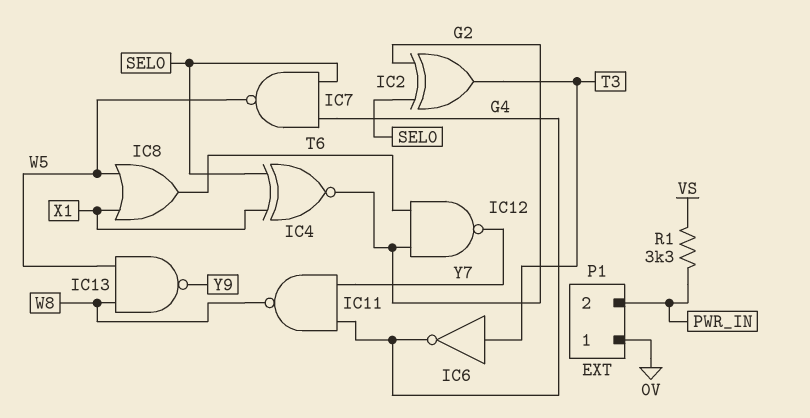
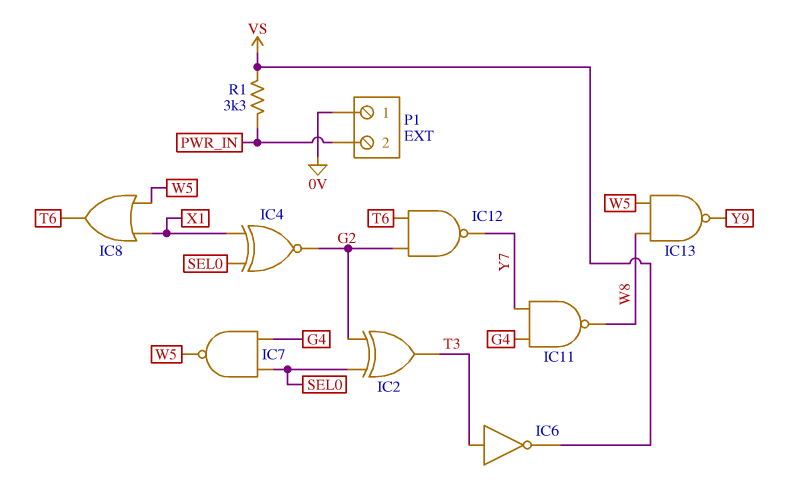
IC6: NOT (in T3, out G4) -> NOT (in T3, out VS)

